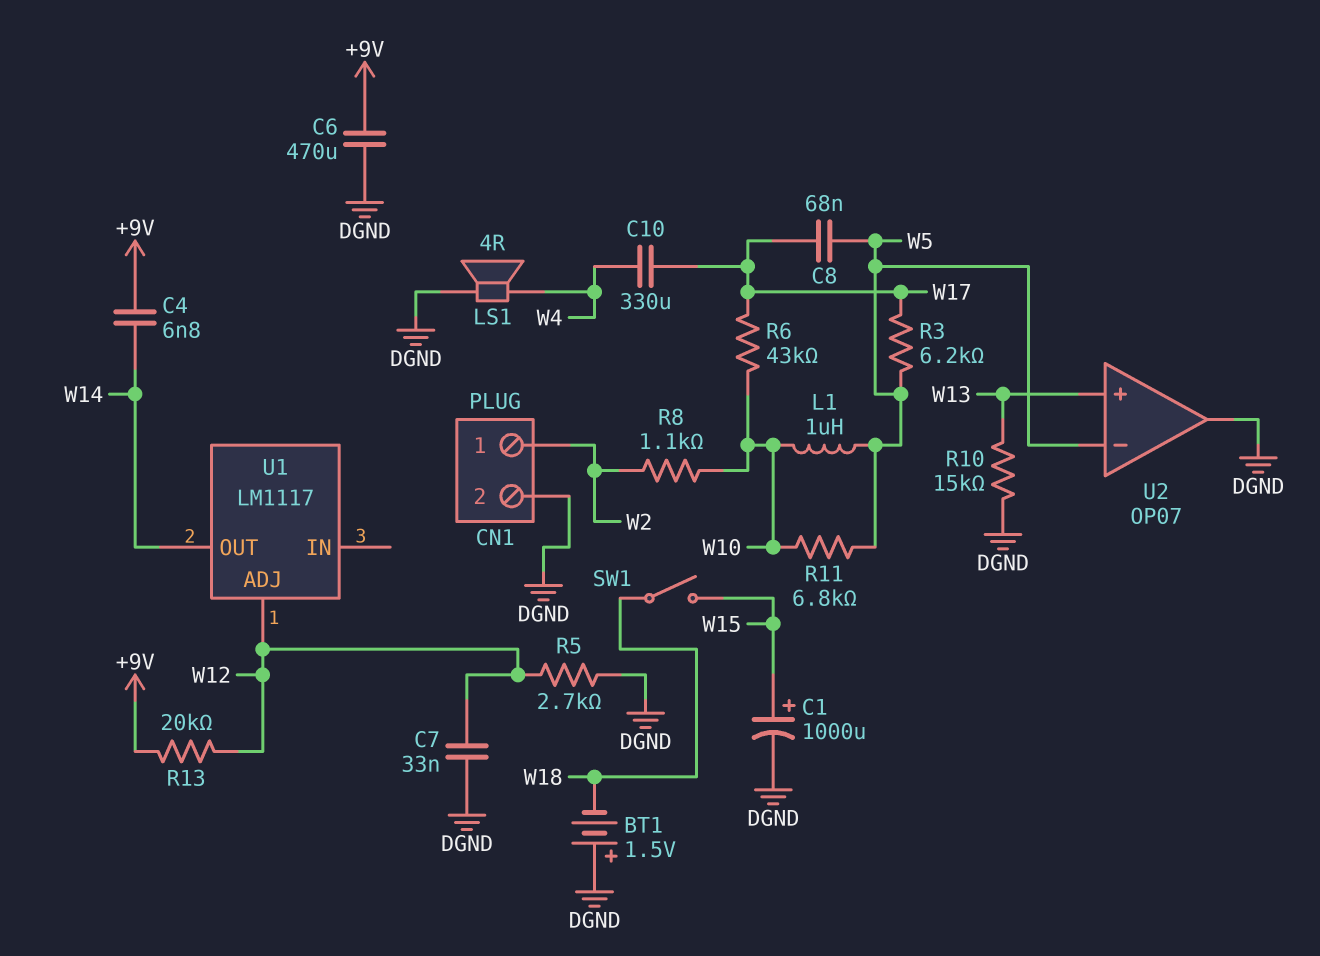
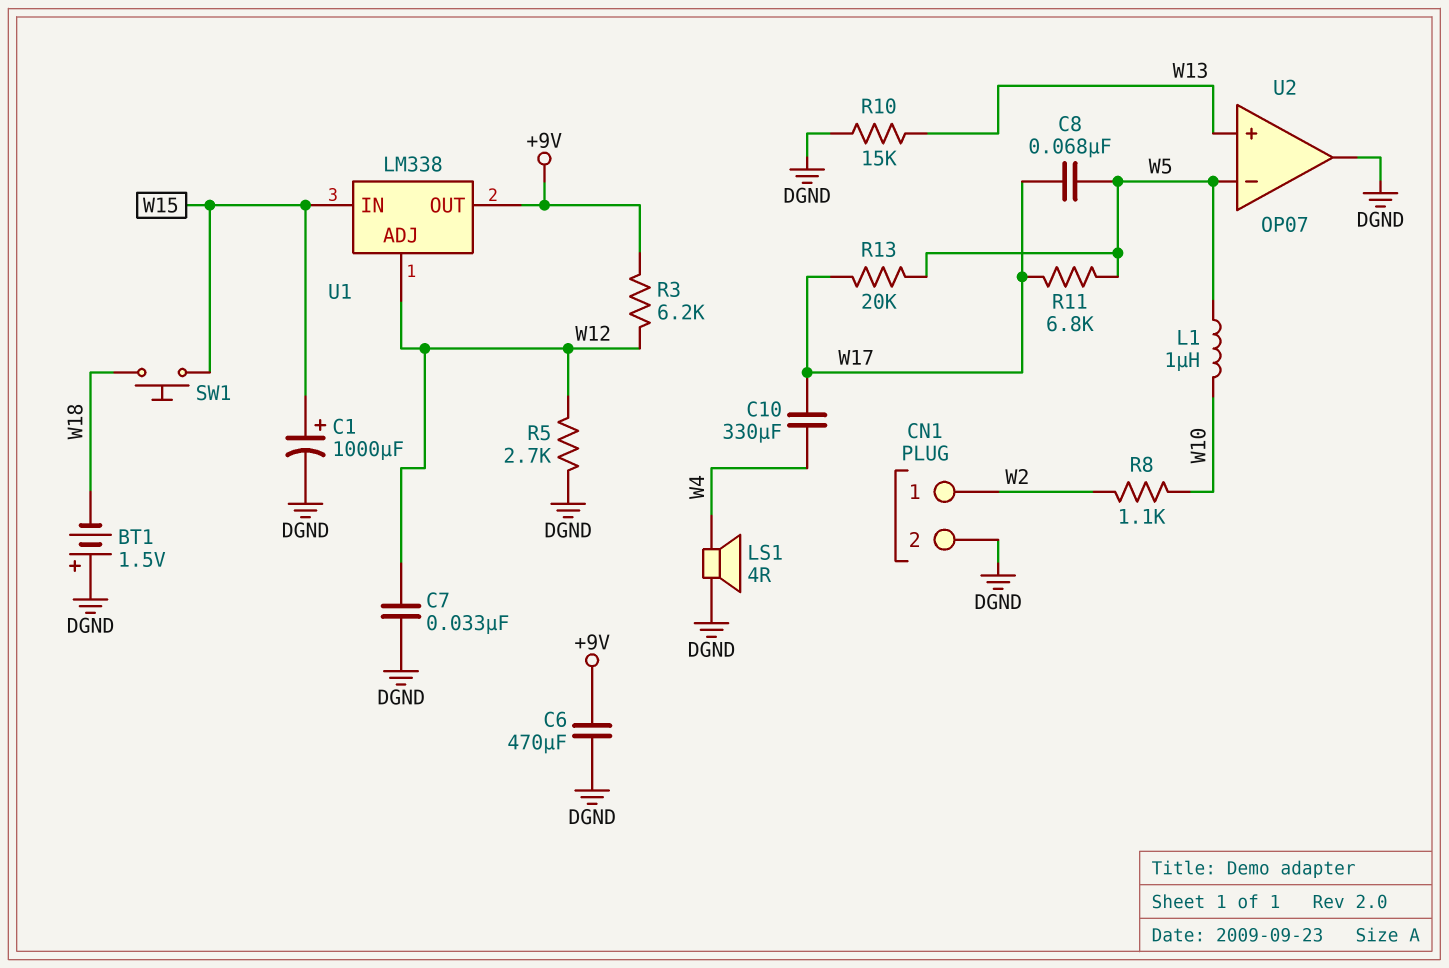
C4: 6.8nF (+9V, W14) -> none
R3: 6.2k (W5, W17) -> 6.2k (+9V, W12)
R6: 43k (W10, W17) -> none
R11: 6.8k (W5, W10) -> 6.8k (W5, W17)
R13: 20k (+9V, W12) -> 20k (W5, W17)
SW1: switch (W15, W18) -> button (W15, W18)
U1: LM1117 -> LM338
U1 pin IN: none -> W15
U1 pin OUT: W14 -> +9V

